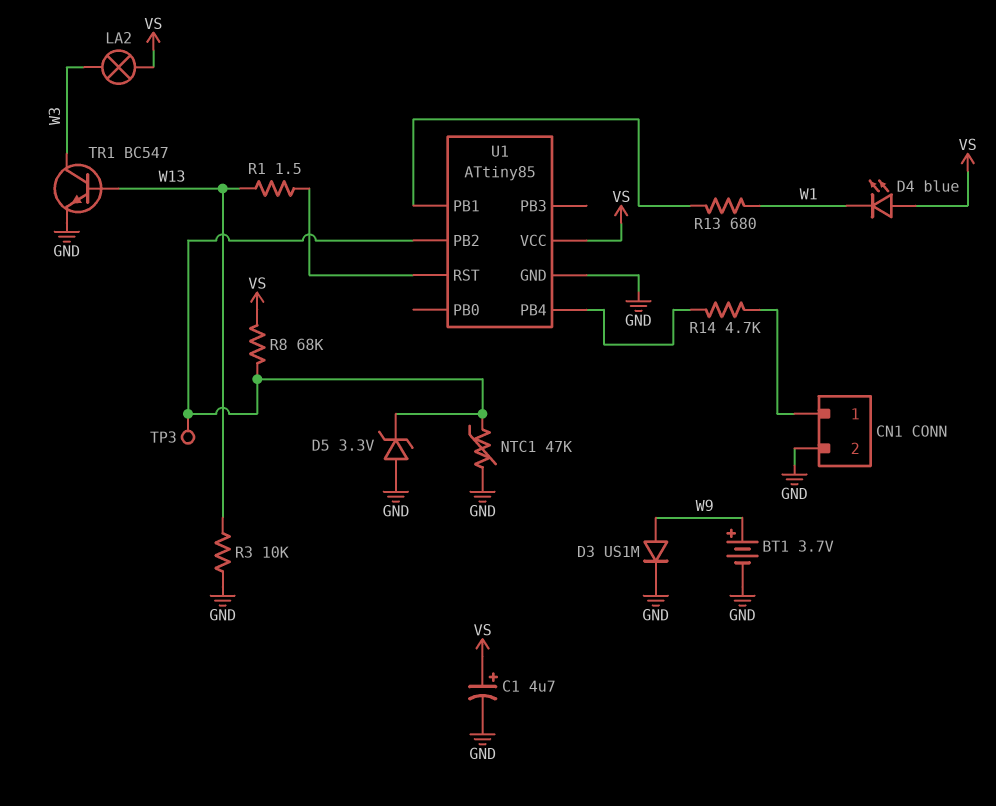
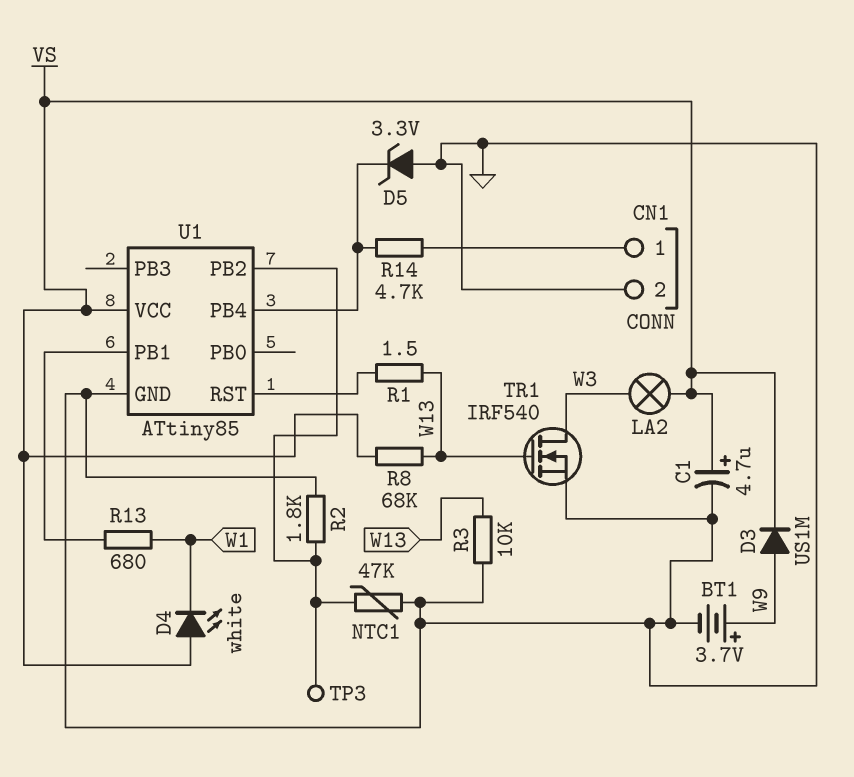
D3: diode US1M (A W9, K GND) -> diode US1M (A W9, K VS)
D4: LED blue (A VS, K W1) -> LED white (A VS, K W1)
D5: zener 3.3V (A GND, K U1/PB2) -> zener 3.3V (A GND, K U1/PB4)
R2: none -> 1.8k (GND, U1/PB2)
R8: 68k (U1/PB2, VS) -> 68k (VS, W13)
TR1: NPN BC547 (B W13, C W3, E GND) -> NMOS IRF540 (G W13, D W3, S GND)

